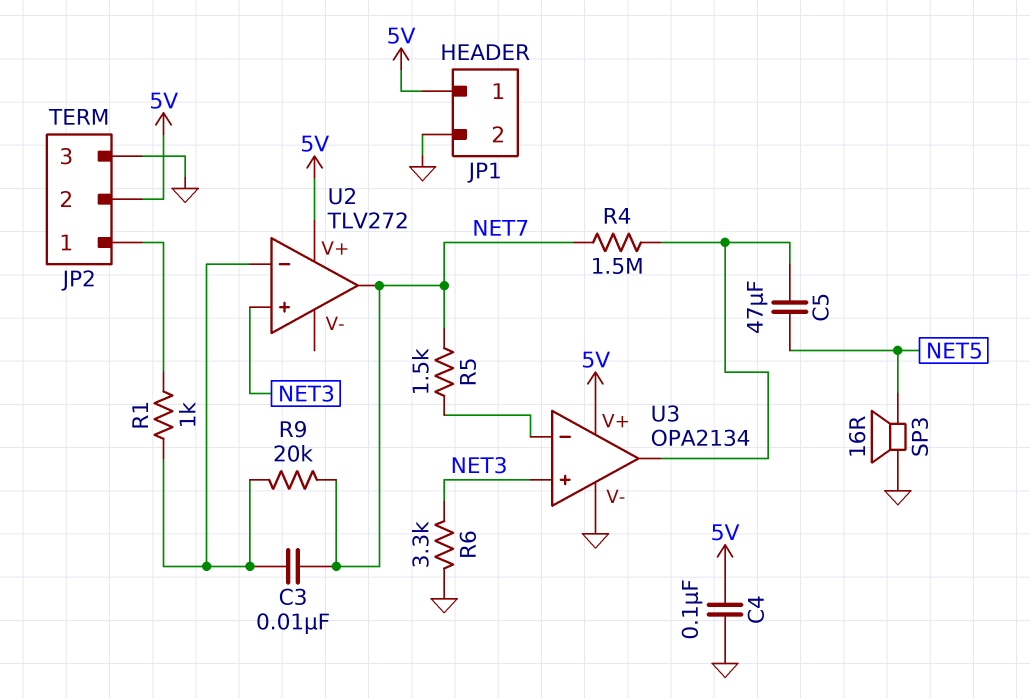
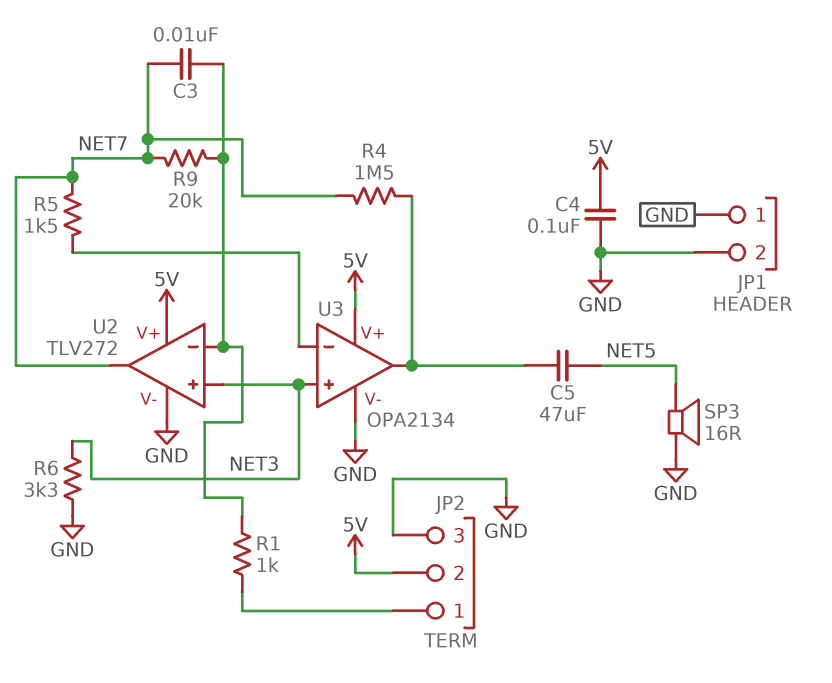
JP1 pin 1: 5V -> GND
U2 pin V-: none -> GND

